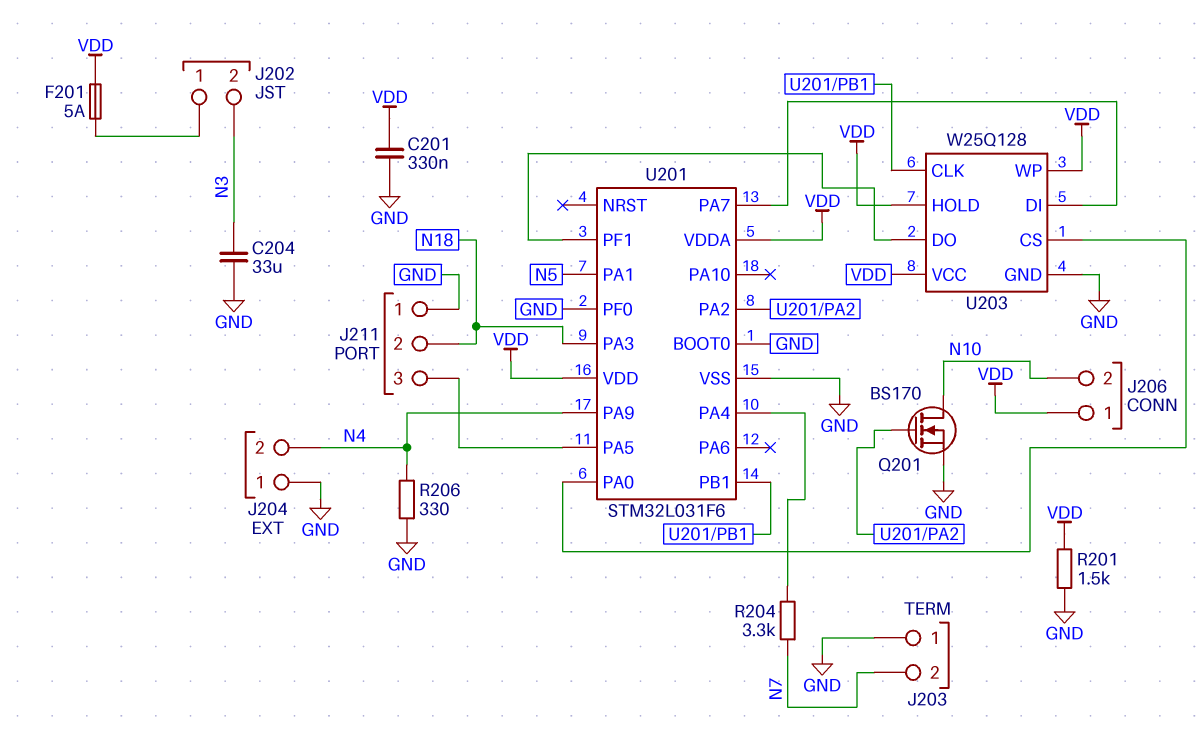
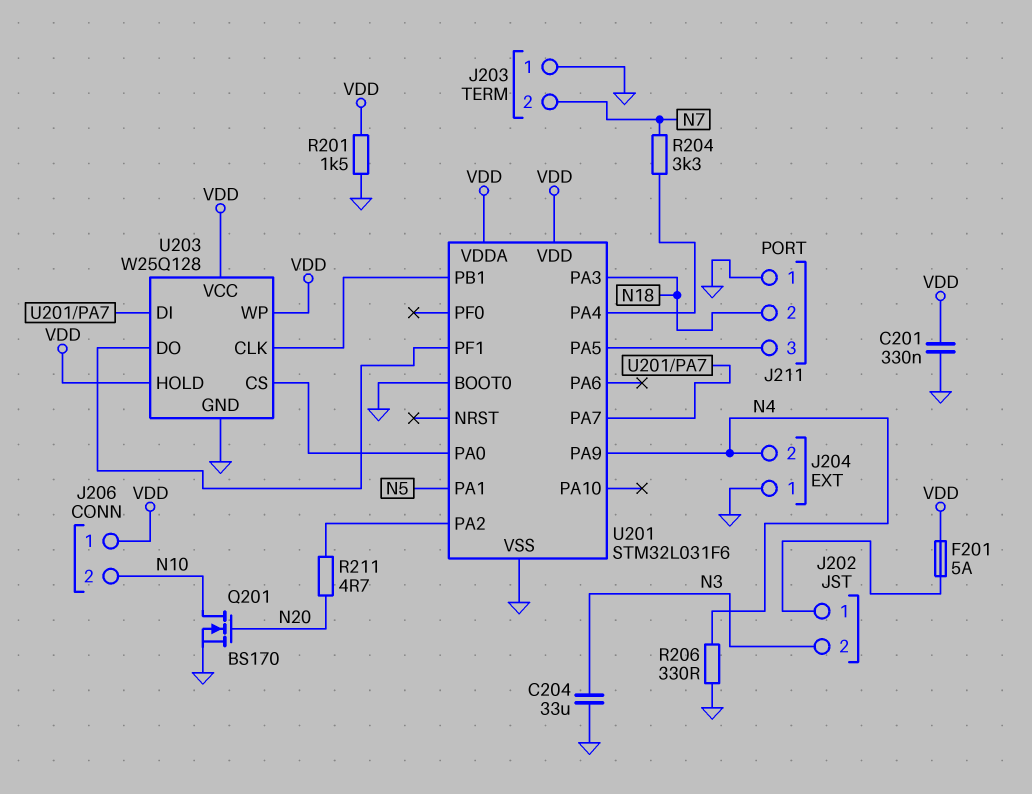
Q201: NMOS BS170 (G U201/PA2, D N10, S GND) -> NMOS BS170 (G N20, D N10, S GND)
R211: none -> 4.7 (N20, U201/PA2)
U201 pin PF0: GND -> none

